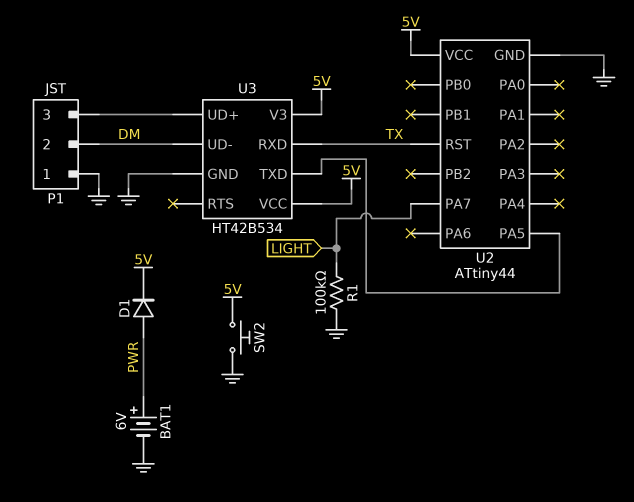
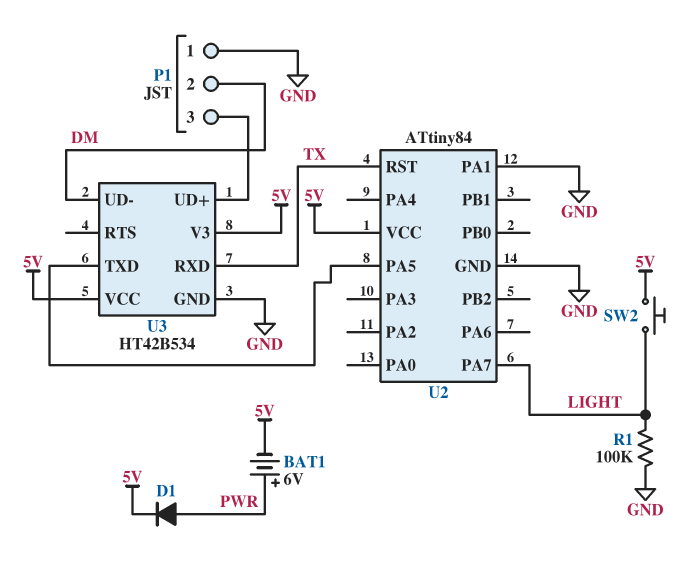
BAT1: 6V (plus PWR, minus GND) -> 6V (plus PWR, minus 5V)
SW2: button (5V, GND) -> button (5V, LIGHT)
U2: ATtiny44 -> ATtiny84
U2 pin PA1: none -> GND

